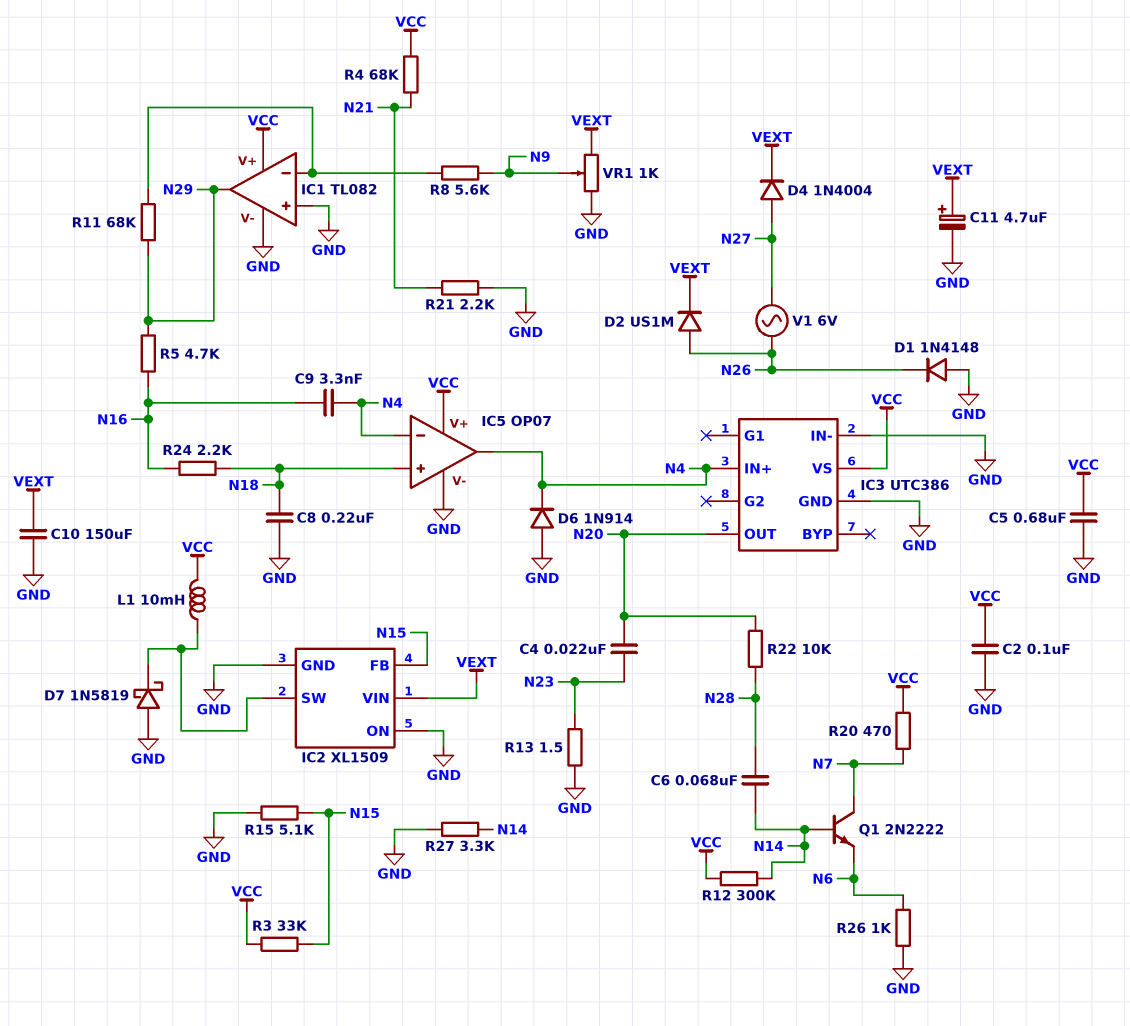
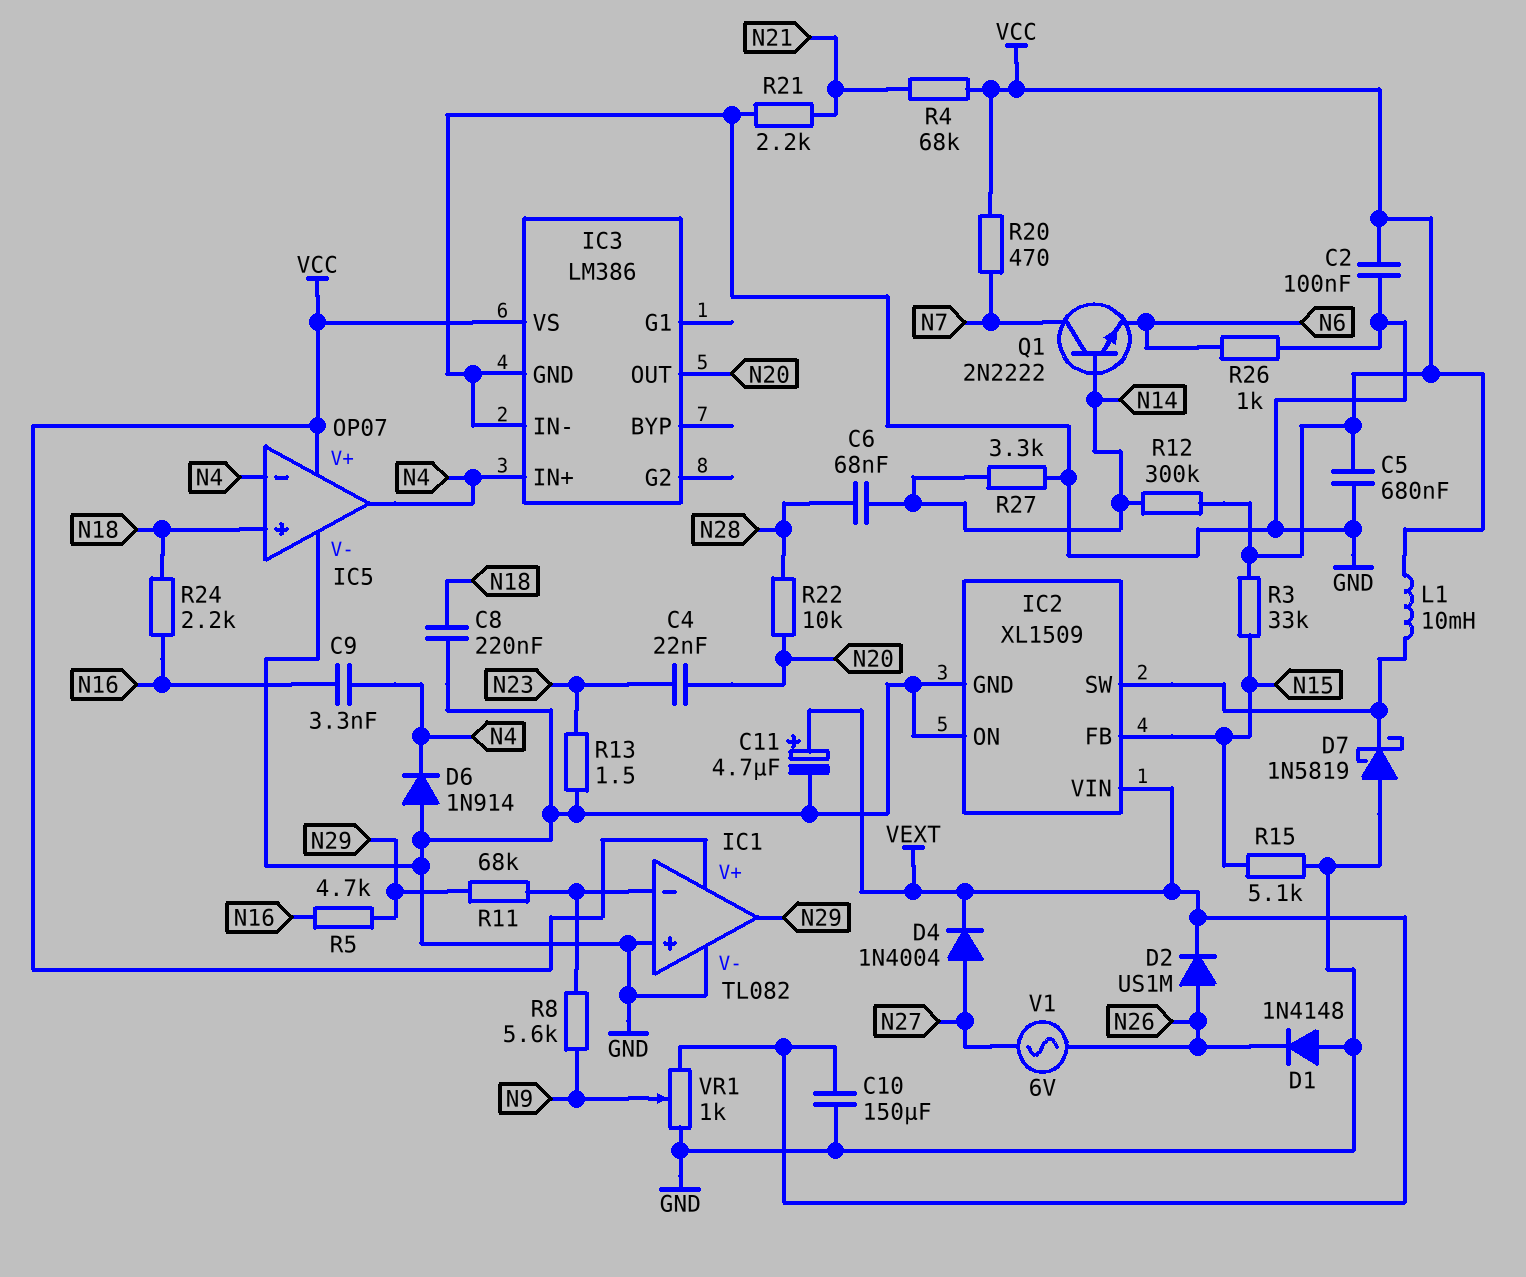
IC3: UTC386 -> LM386

